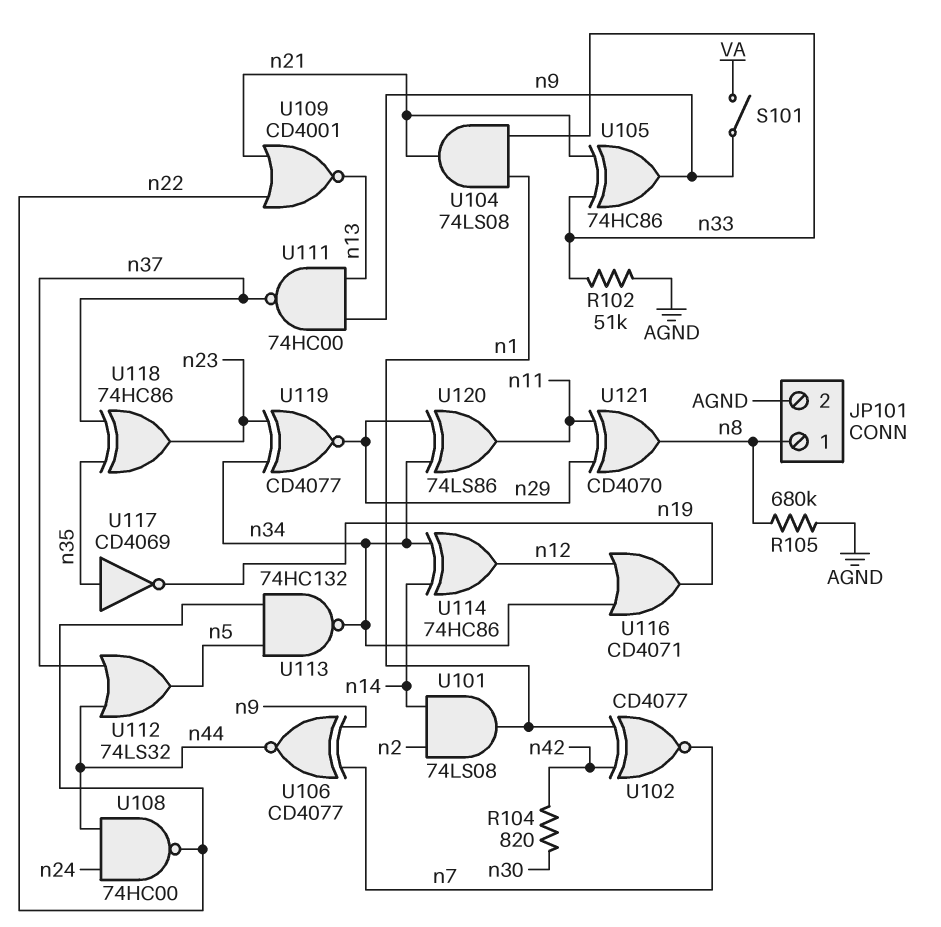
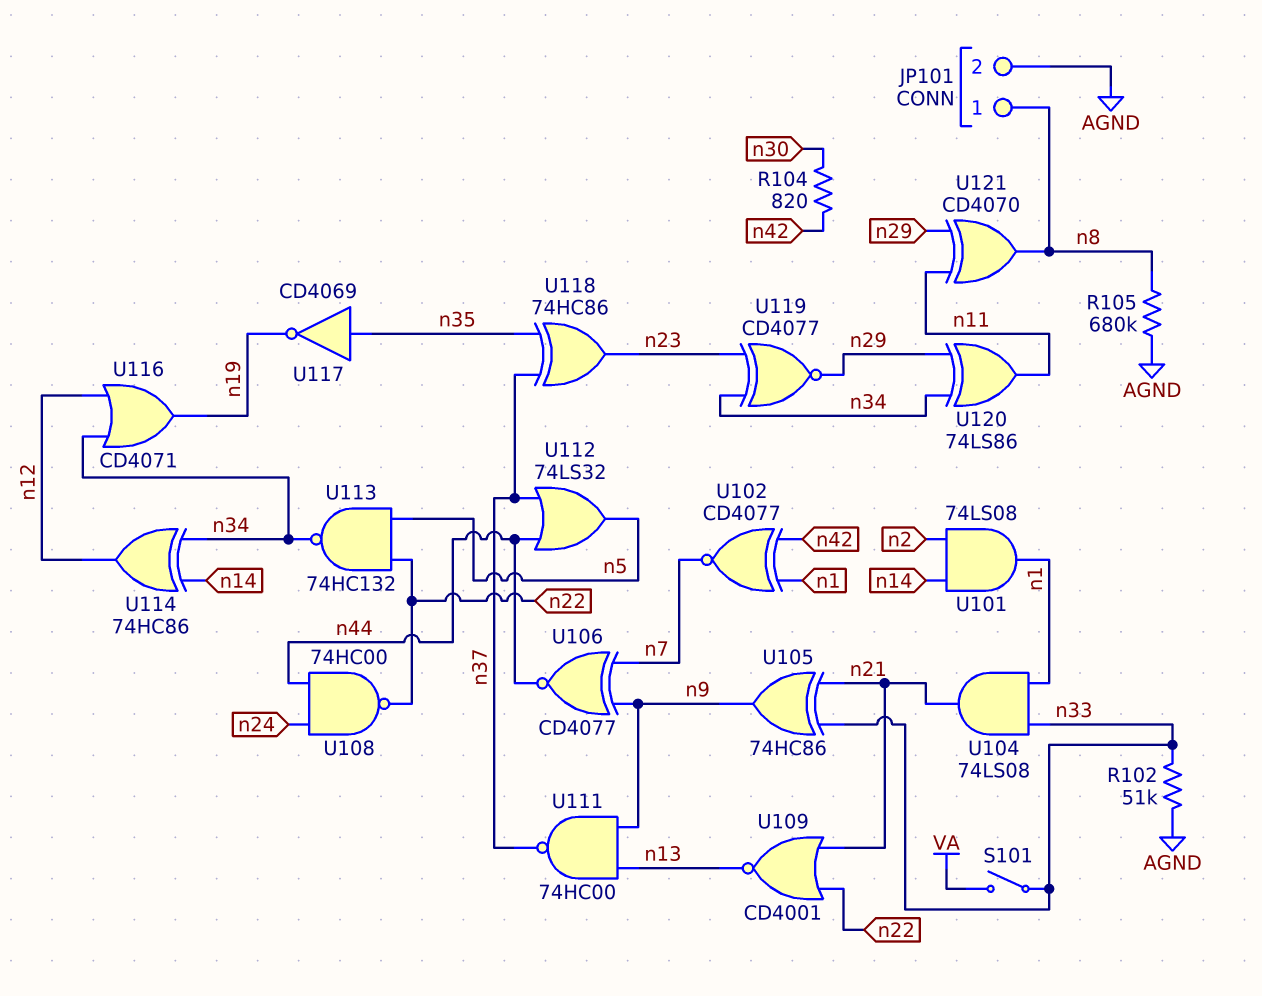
S101: switch (VA, n9) -> switch (VA, n33)

